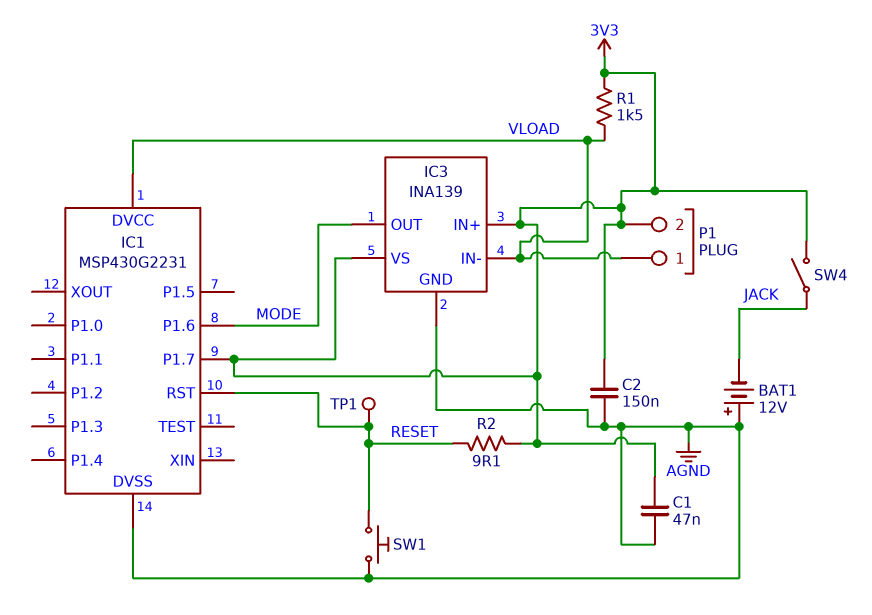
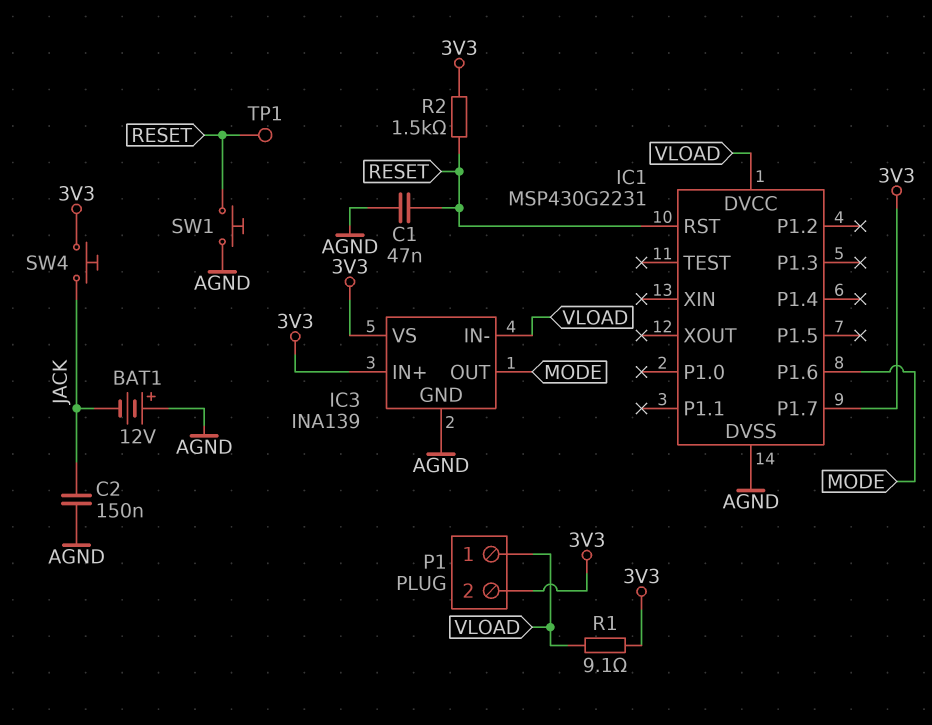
C1: 47nF (3V3, AGND) -> 47nF (AGND, RESET)
C2: 150nF (3V3, AGND) -> 150nF (AGND, JACK)
R1: 1.5k (3V3, VLOAD) -> 9.1 (3V3, VLOAD)
R2: 9.1 (3V3, RESET) -> 1.5k (3V3, RESET)
SW4: switch (3V3, JACK) -> button (3V3, JACK)

